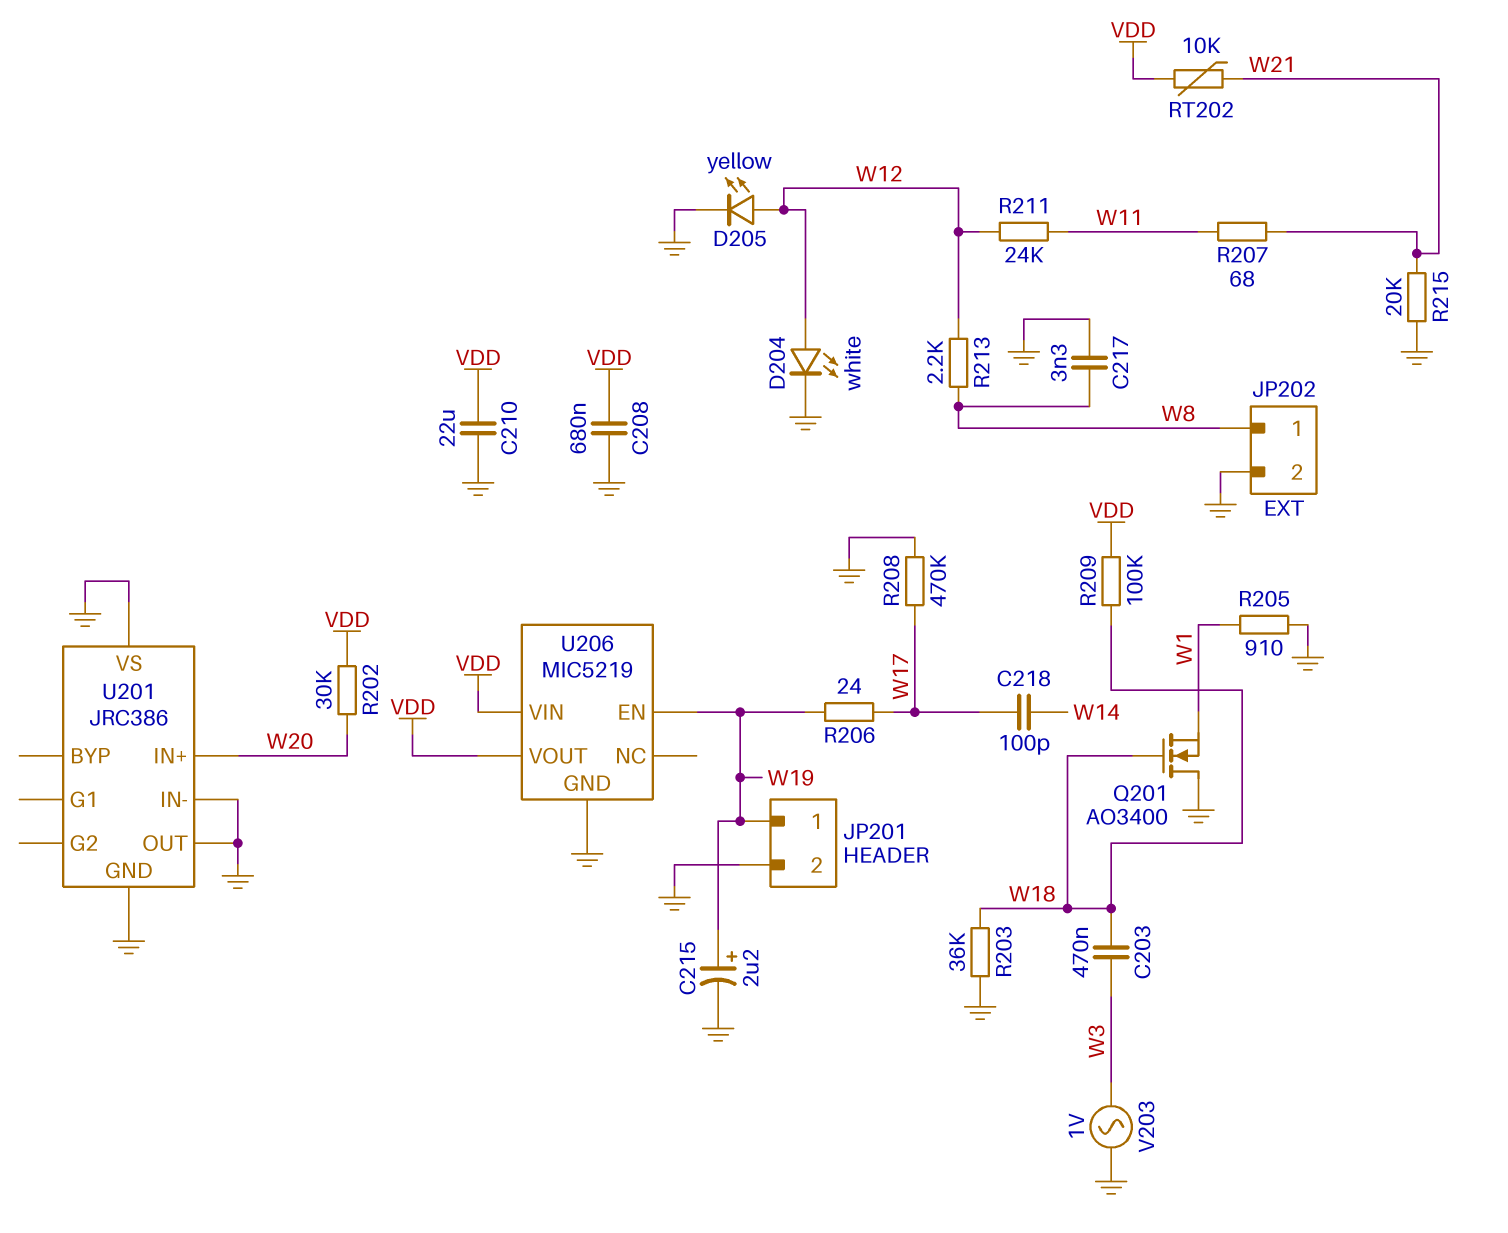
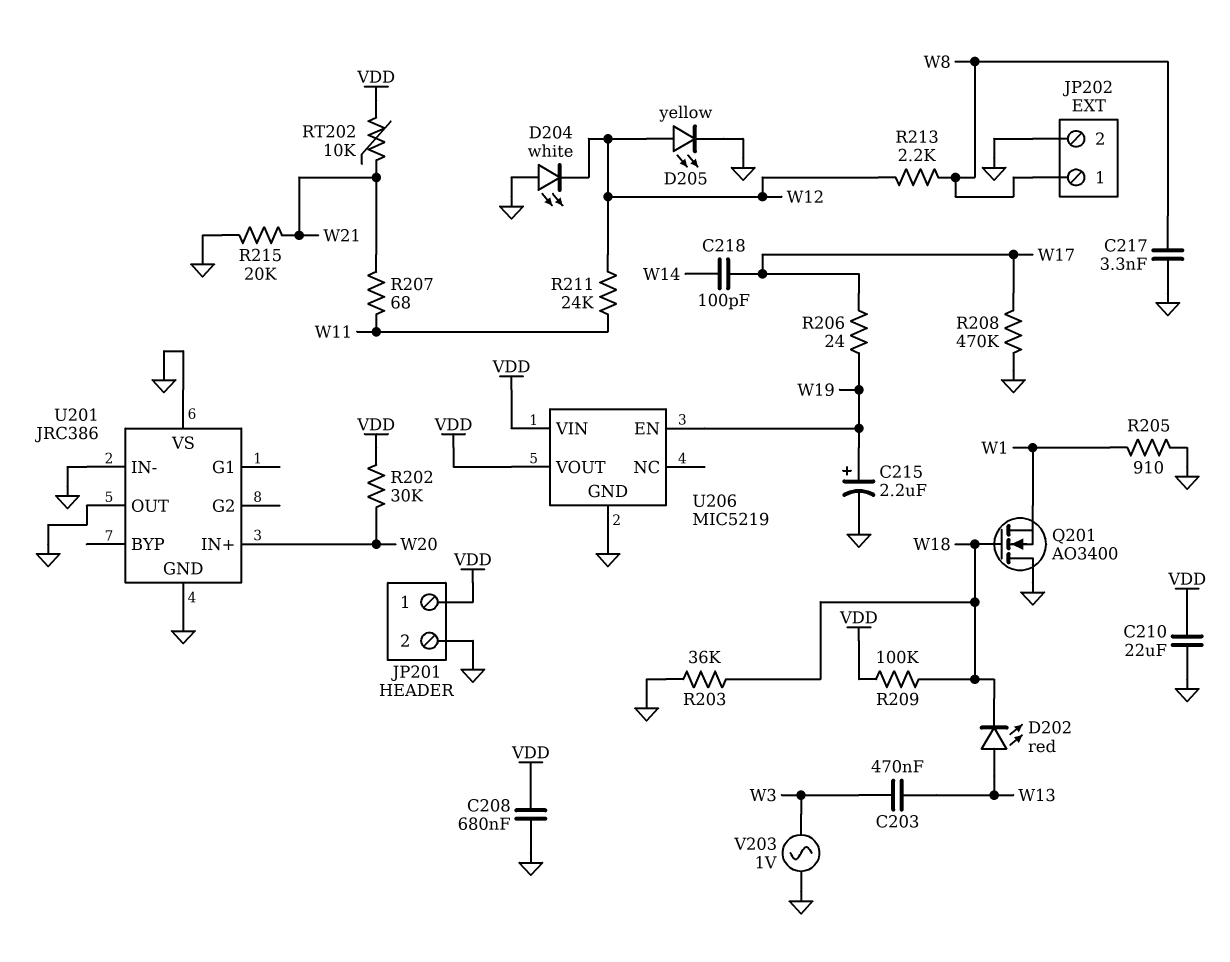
C203: 470nF (W3, W18) -> 470nF (W3, W13)
D202: none -> LED red (A W13, K W18)
D204: LED white (A W12, K GND) -> LED white (A GND, K W12)
JP201 pin 1: W19 -> VDD

